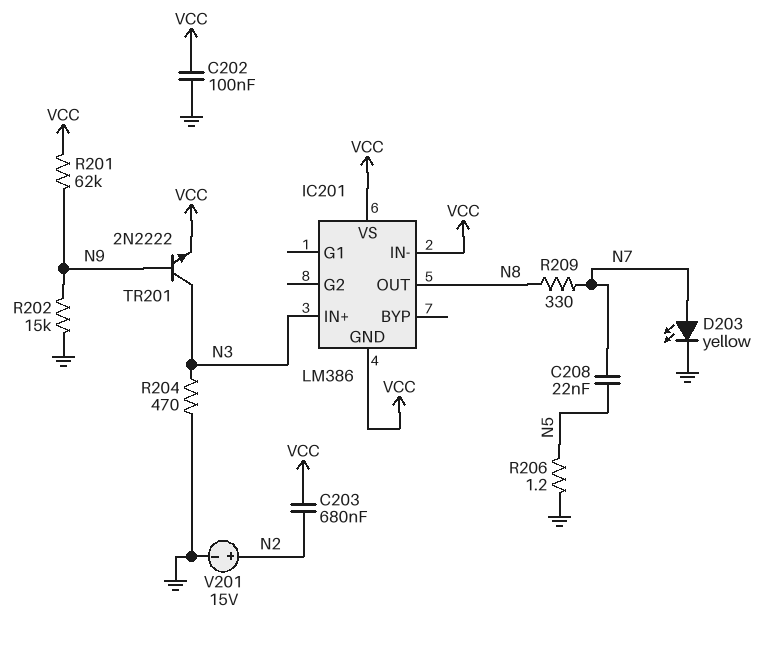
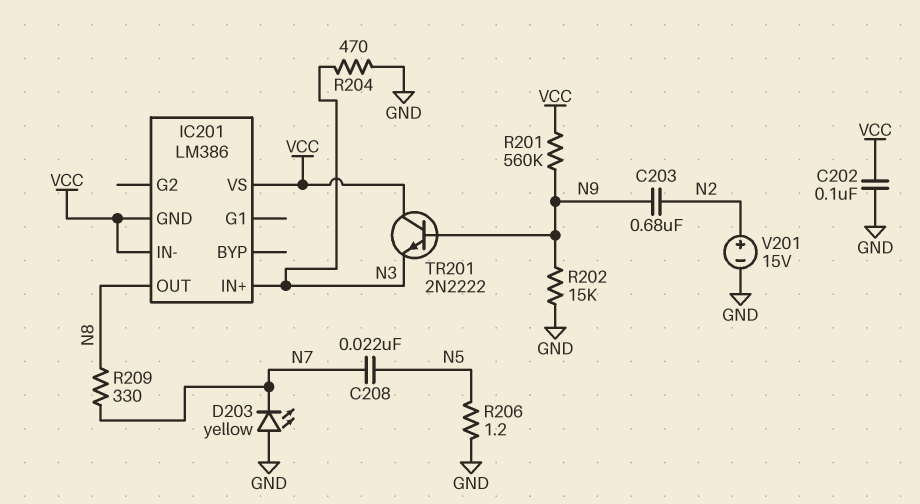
C203: 680nF (N2, VCC) -> 680nF (N2, N9)
D203: LED yellow (A N7, K GND) -> LED yellow (A GND, K N7)
R201: 62k (N9, VCC) -> 560k (N9, VCC)
TR201: NPN 2N2222 (B N9, C N3, E VCC) -> NPN 2N2222 (B N9, C VCC, E N3)

